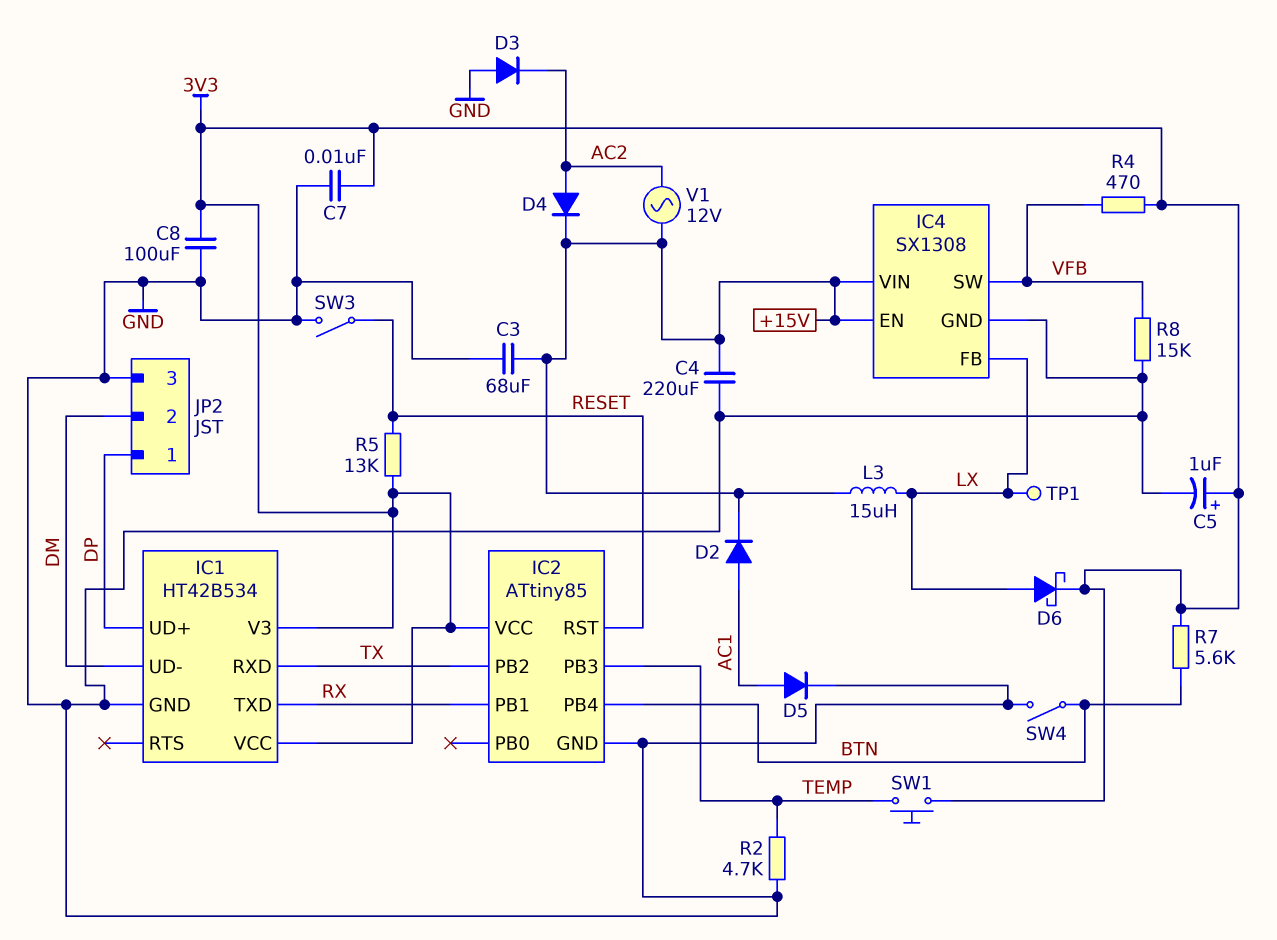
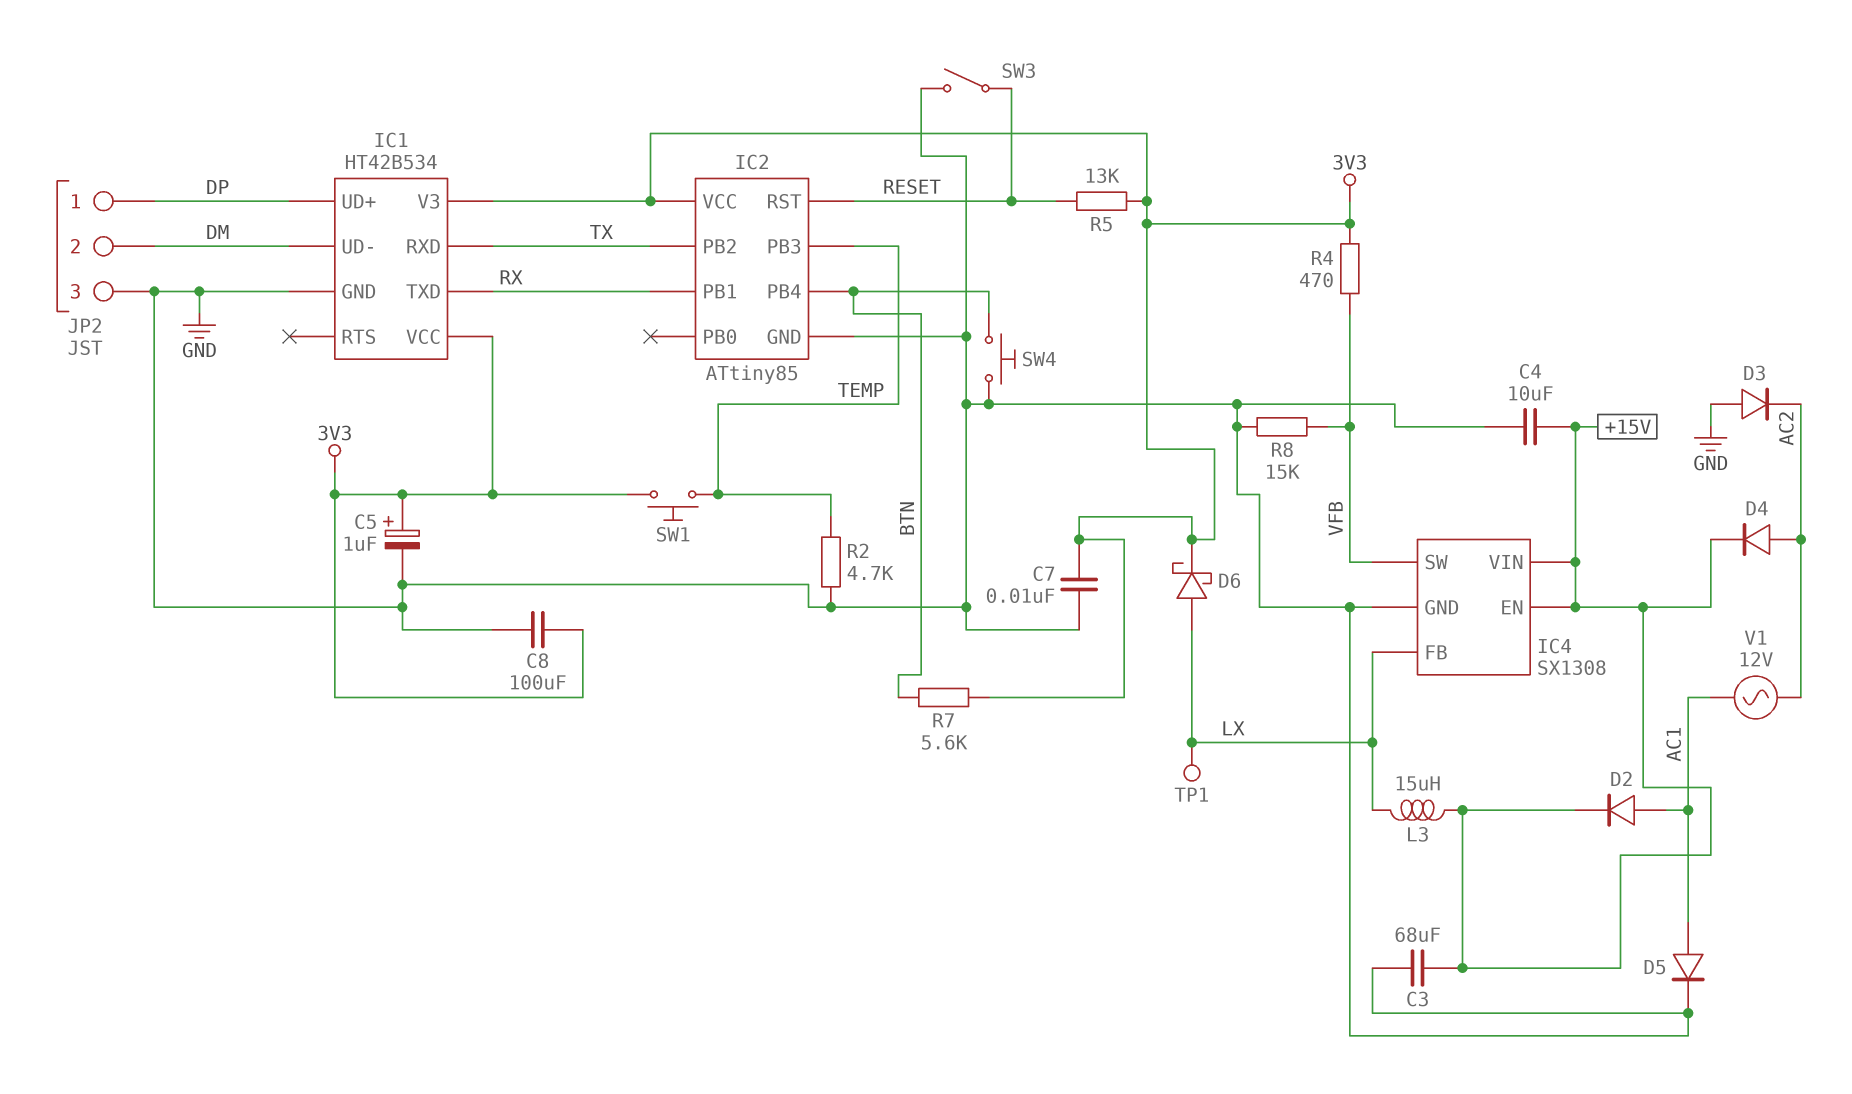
C4: 220uF (+15V, GND) -> 10uF (+15V, GND)
SW4: switch (BTN, GND) -> button (BTN, GND)
V1: AC 12V (+15V, AC2) -> AC 12V (AC1, AC2)

